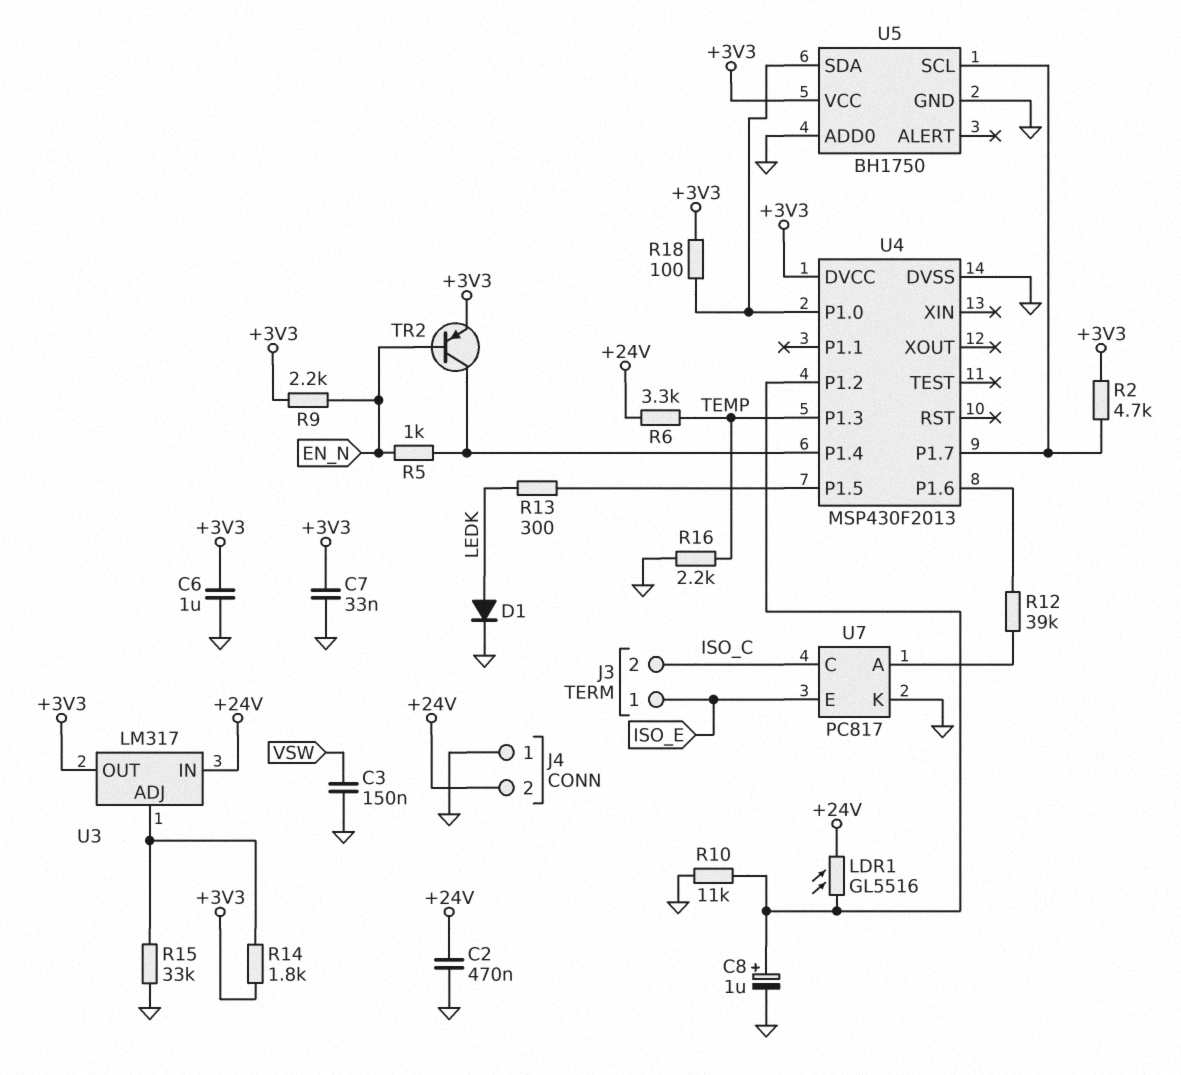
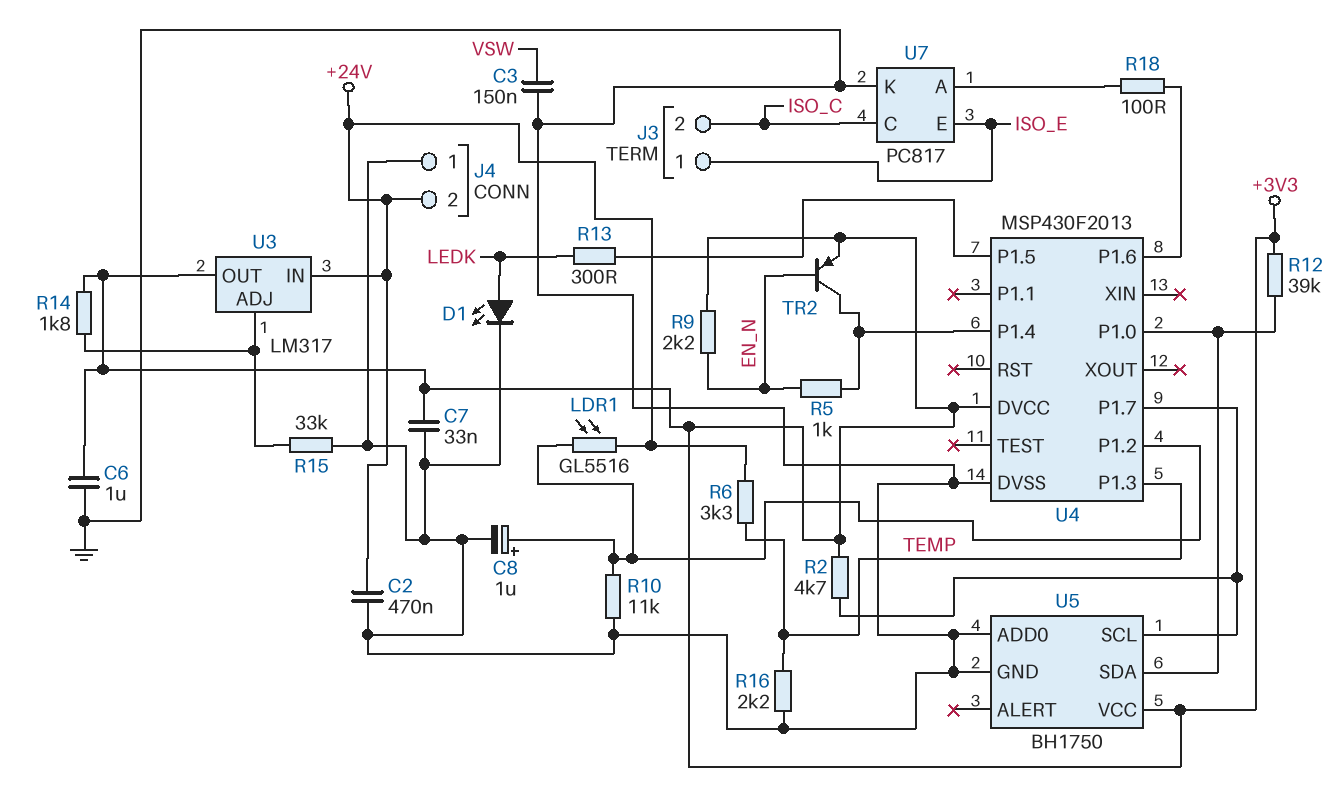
D1: diode (A LEDK, K GND) -> LED (A LEDK, K GND)
R12: 39k (U4/P1.6, U7/A) -> 39k (+3V3, U4/P1.0)
R18: 100 (+3V3, U4/P1.0) -> 100 (U4/P1.6, U7/A)

